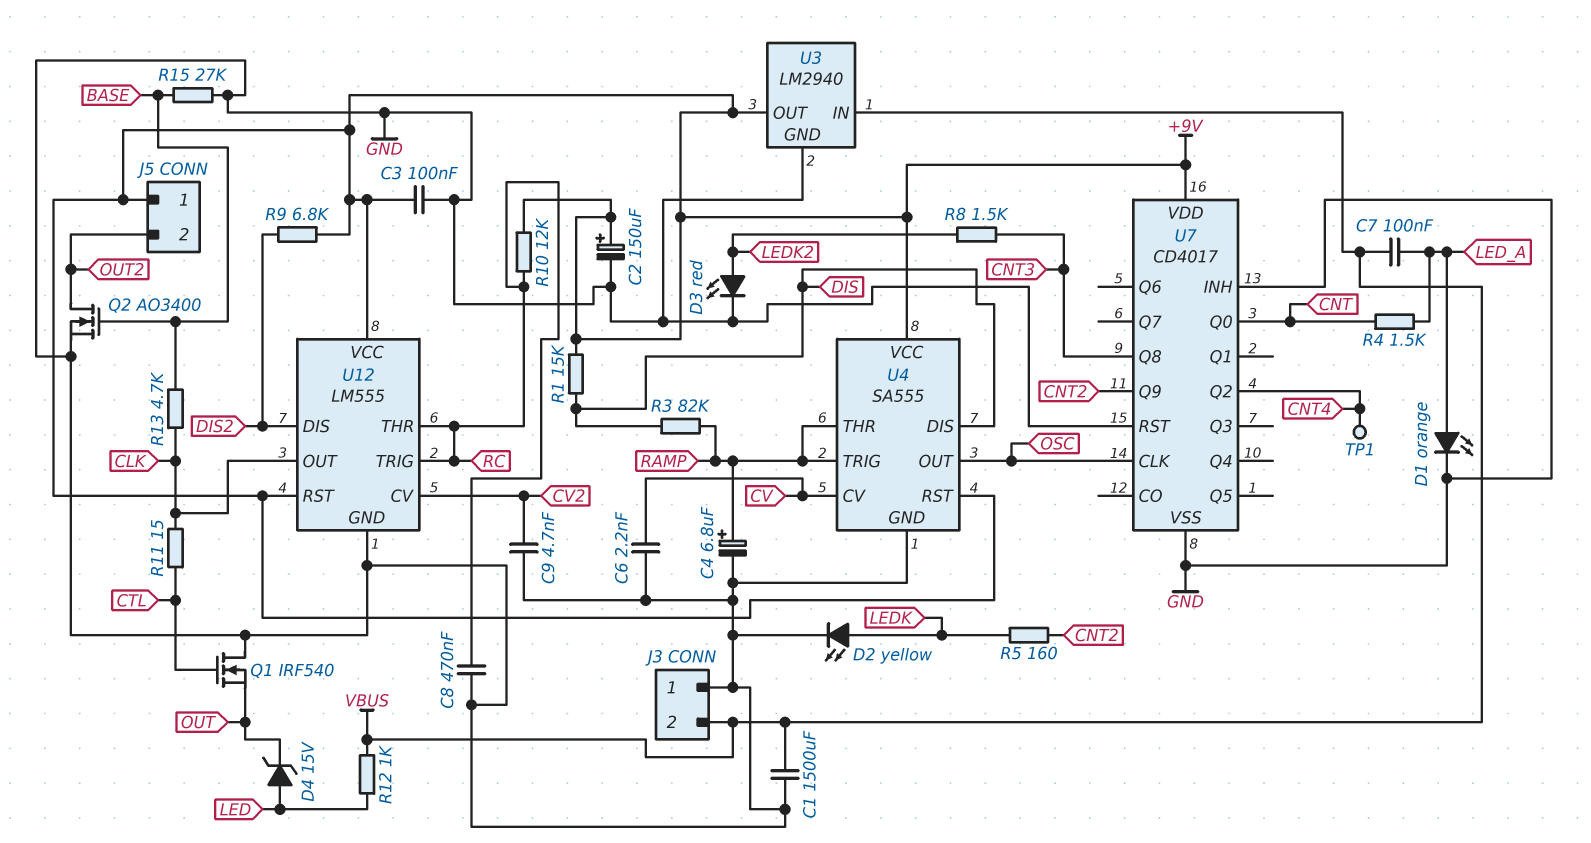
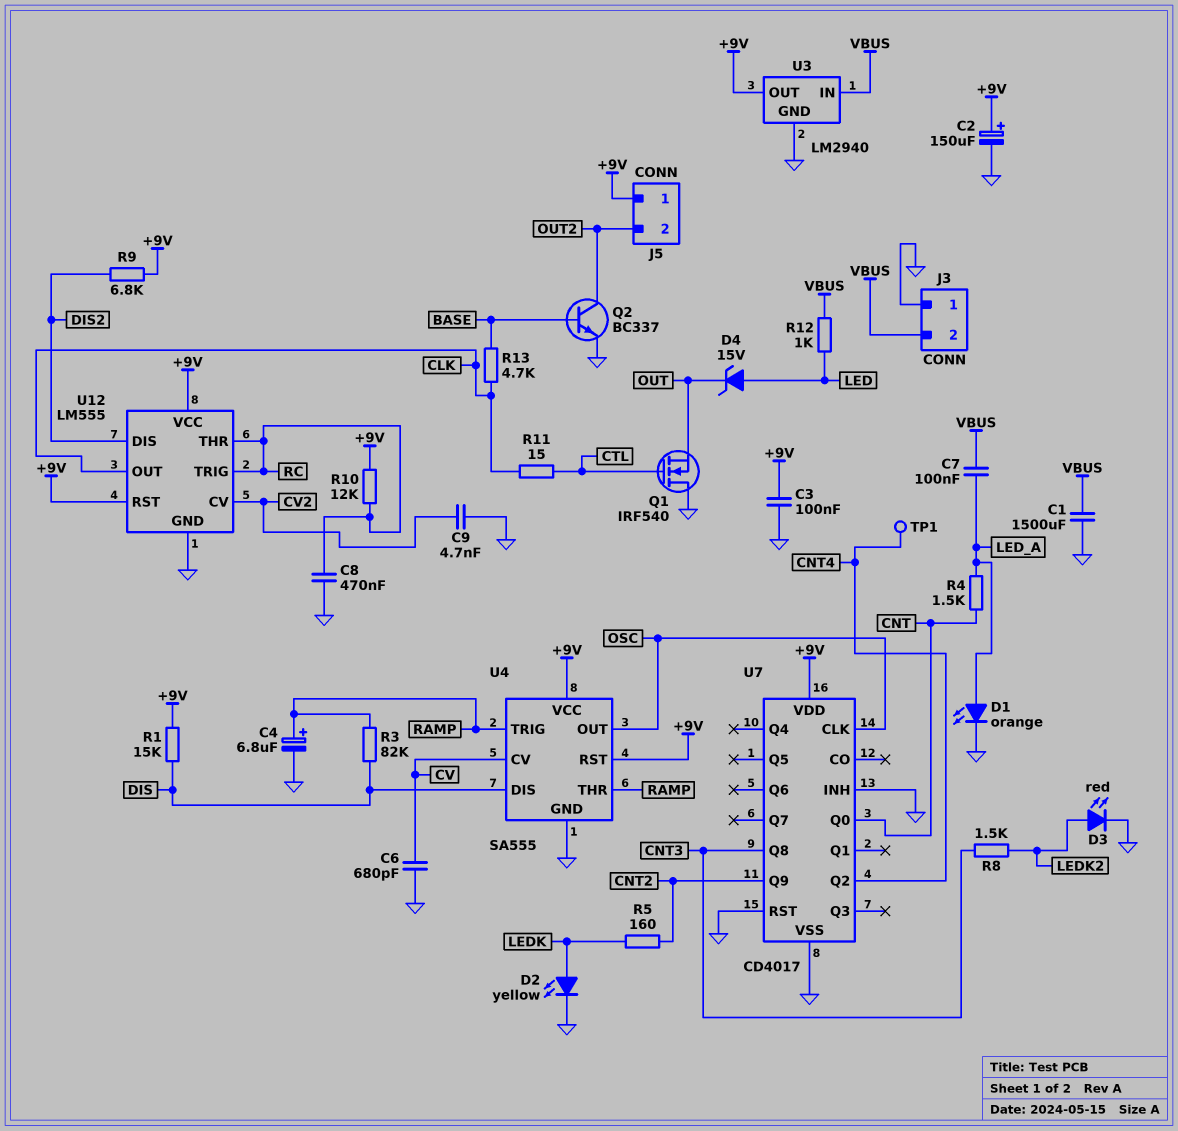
C6: 2.2nF (CV, GND) -> 680pF (CV, GND)
Q2: NMOS AO3400 (G BASE, D OUT2, S GND) -> NPN BC337 (B BASE, C OUT2, E GND)
R15: 27k (BASE, GND) -> none

